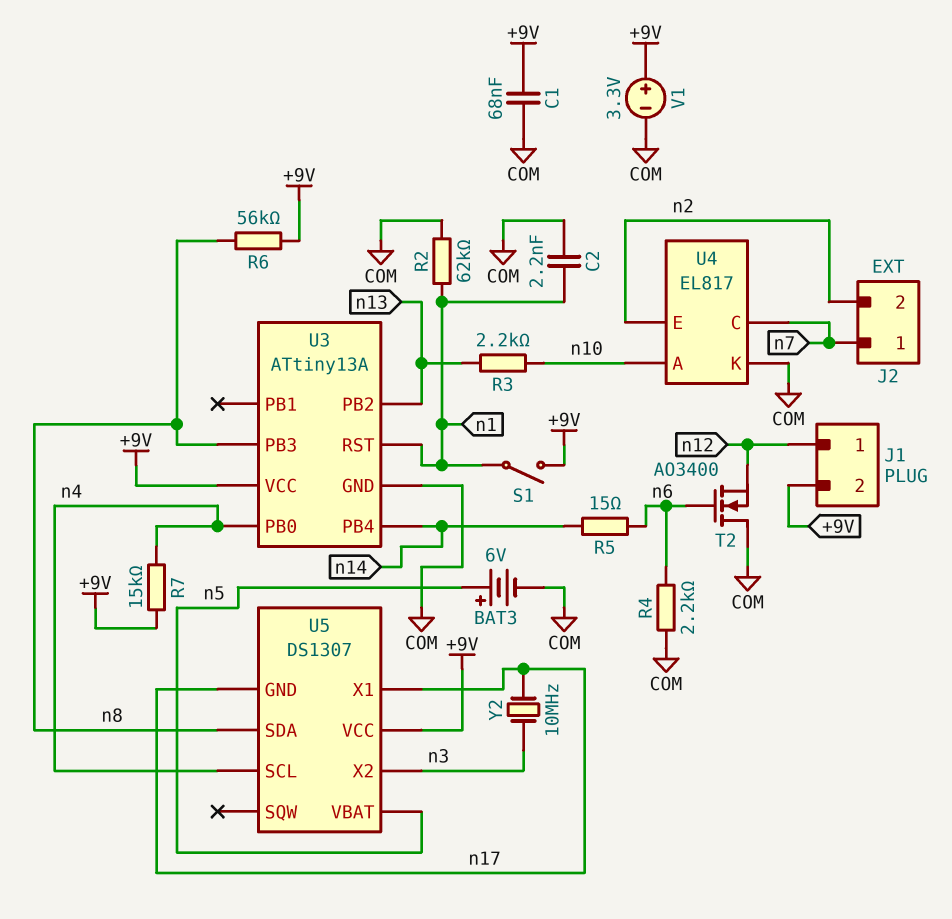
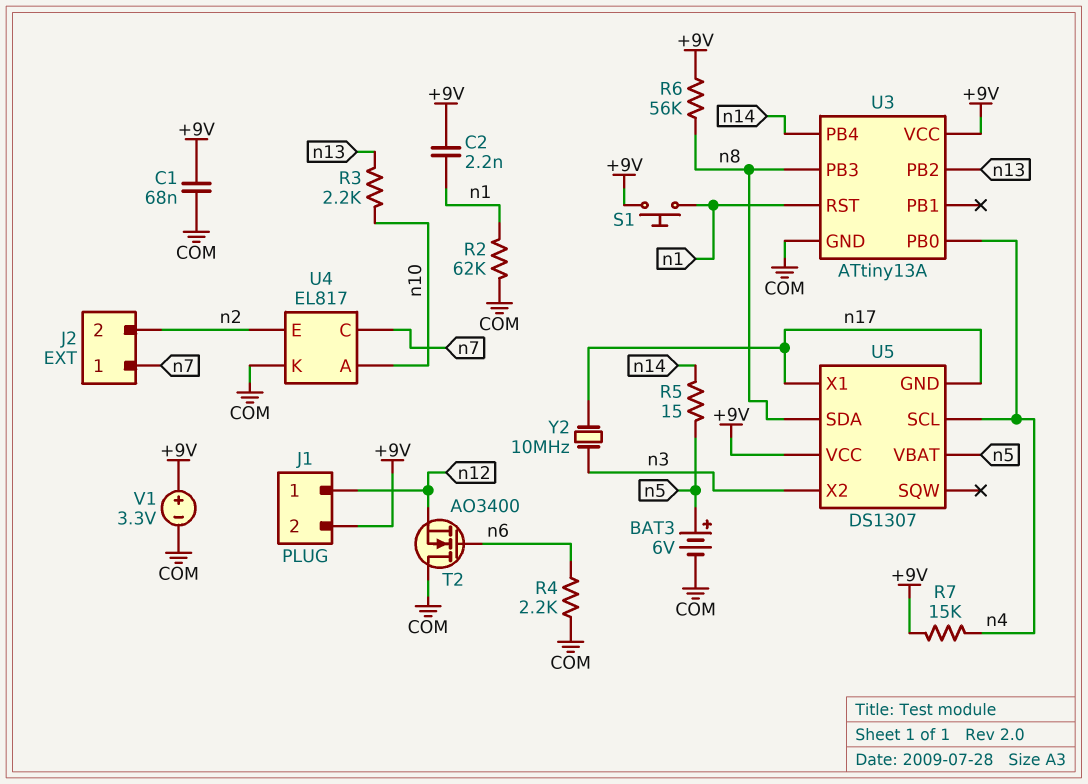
C2: 2.2nF (COM, n1) -> 2.2nF (+9V, n1)
R5: 15 (n6, n14) -> 15 (n5, n14)
S1: switch (+9V, n1) -> button (+9V, n1)

